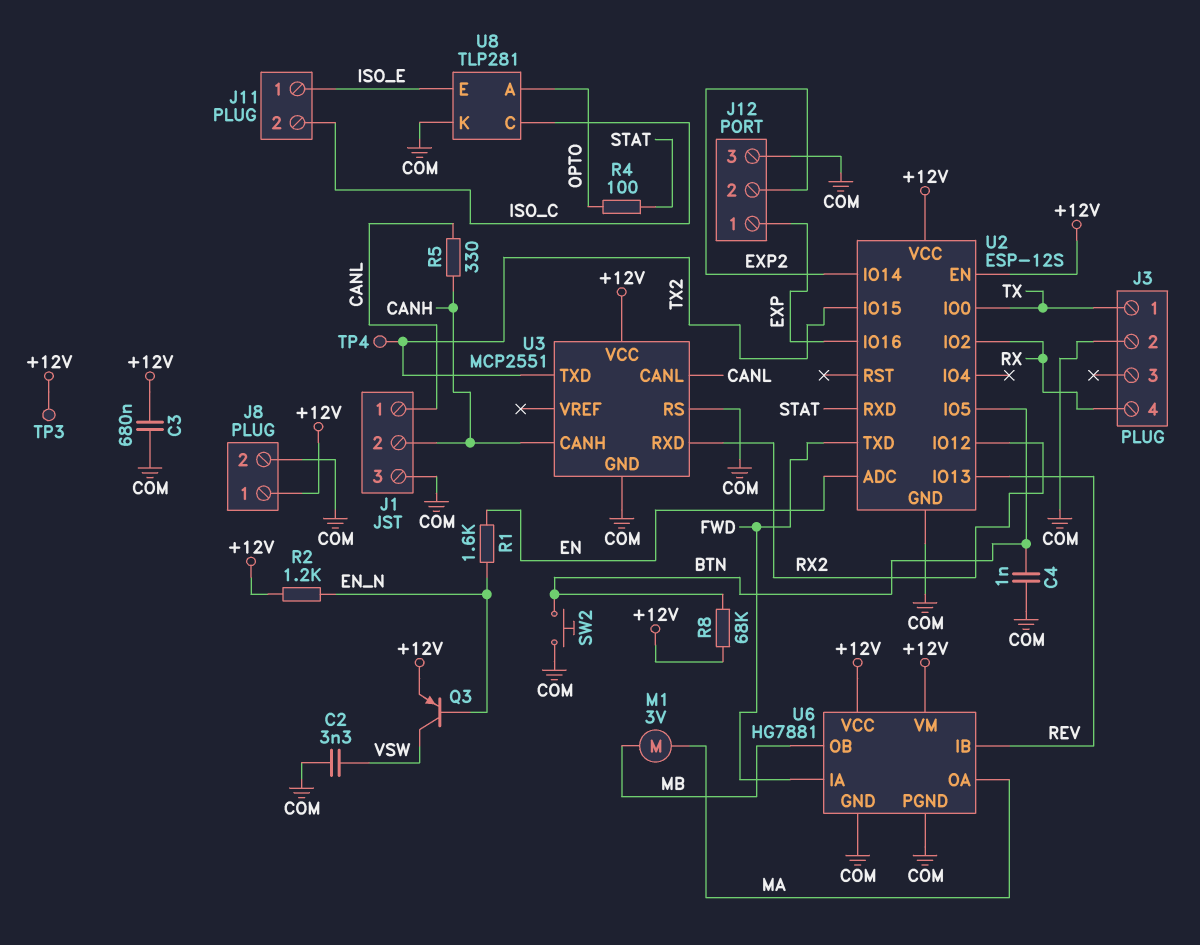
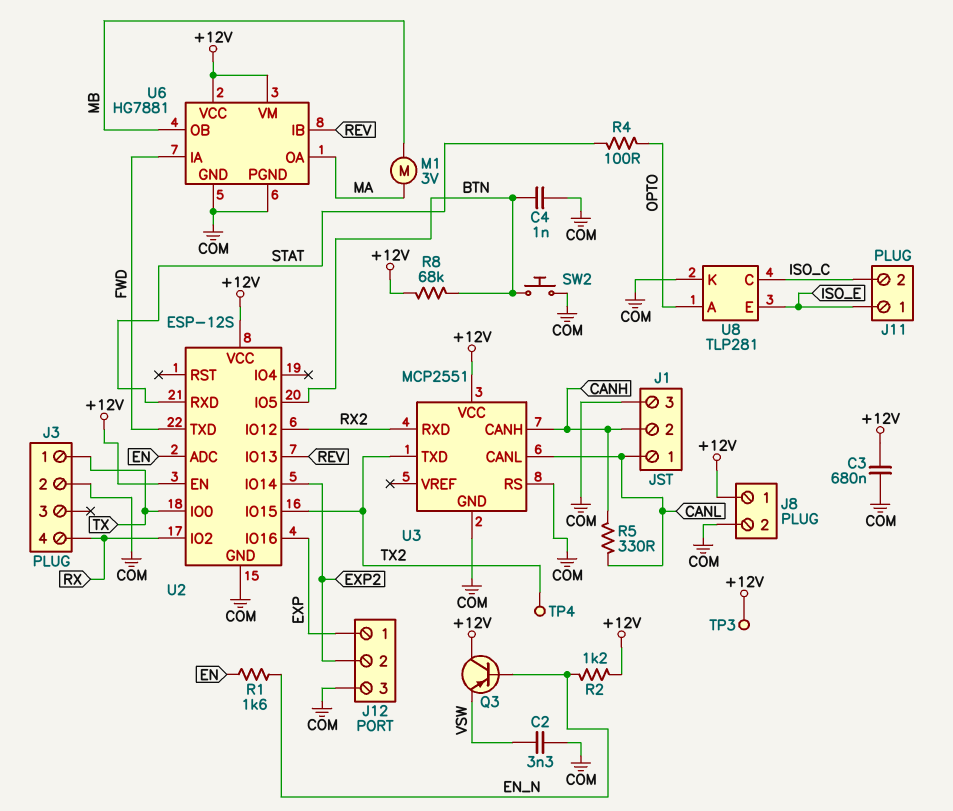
Q3: PNP (B EN_N, C VSW, E +12V) -> PNP (B EN_N, C +12V, E VSW)

